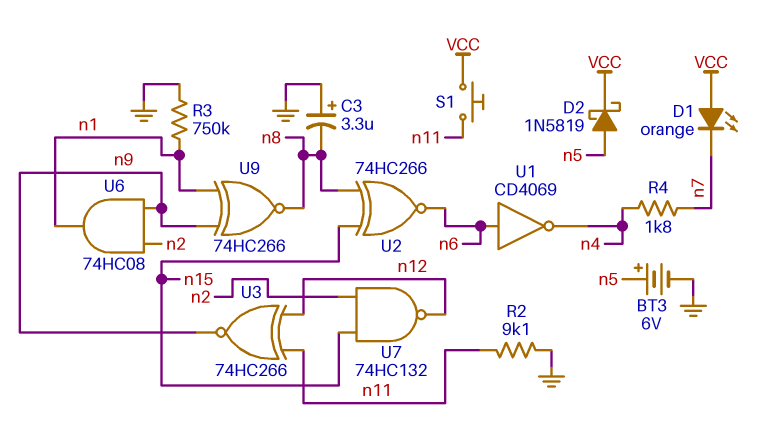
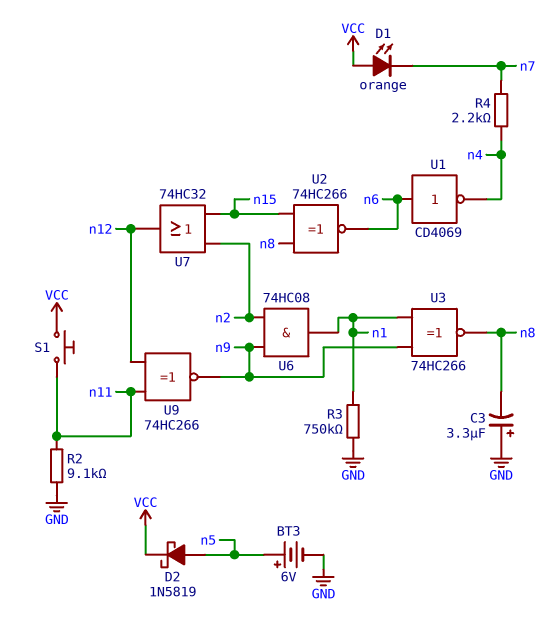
R4: 1.8k (n4, n7) -> 2.2k (n4, n7)
U3: XNOR 74HC266 (in n11, in n12, out n9) -> XNOR 74HC266 (in n1, in n9, out n8)
U7: NAND 74HC132 (in n2, in n15, out n12) -> OR 74HC32 (in n2, in n15, out n12)
U9: XNOR 74HC266 (in n1, in n9, out n8) -> XNOR 74HC266 (in n11, in n12, out n9)

